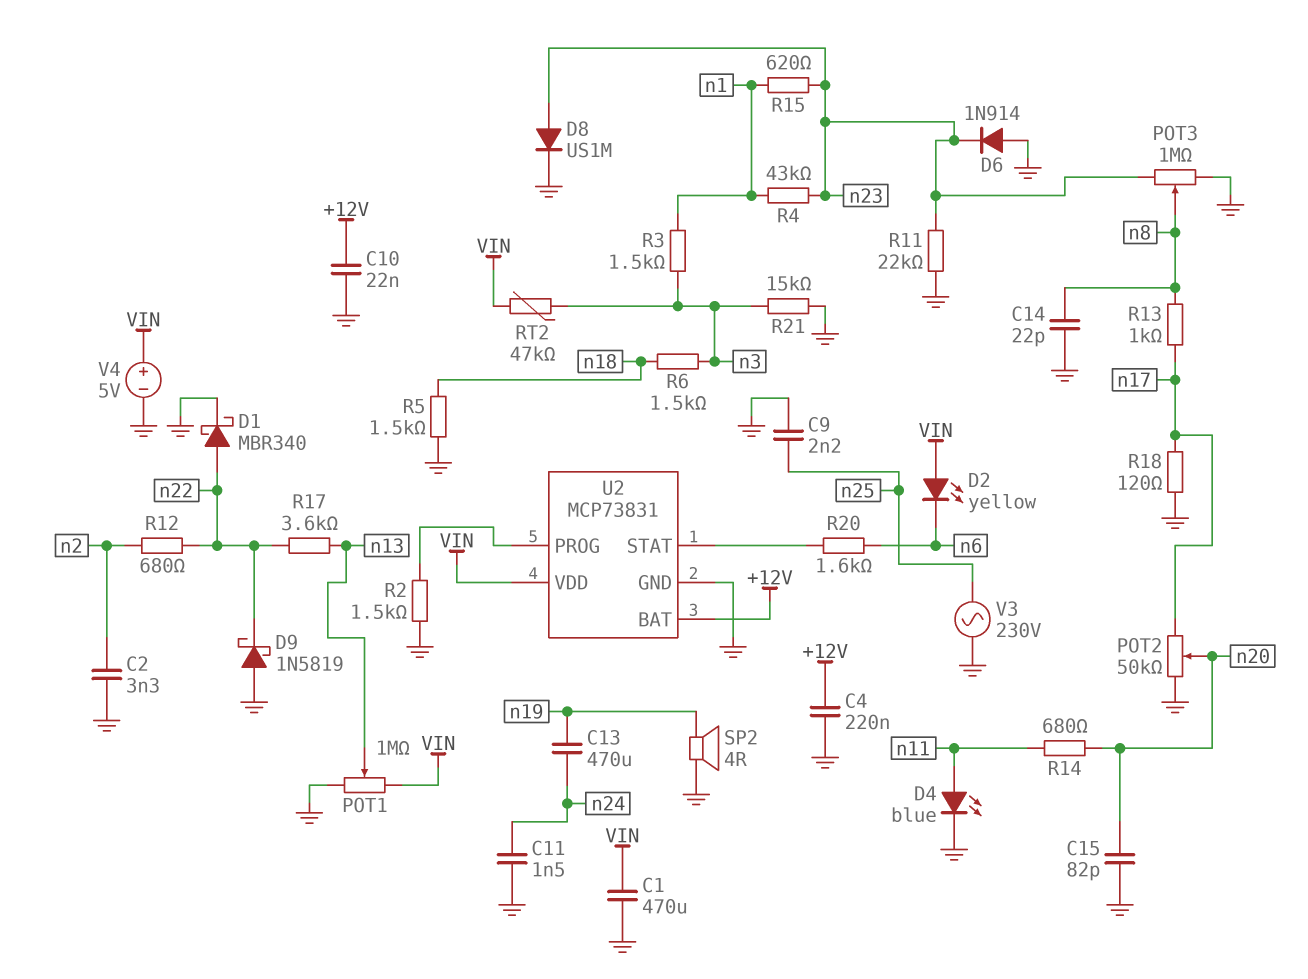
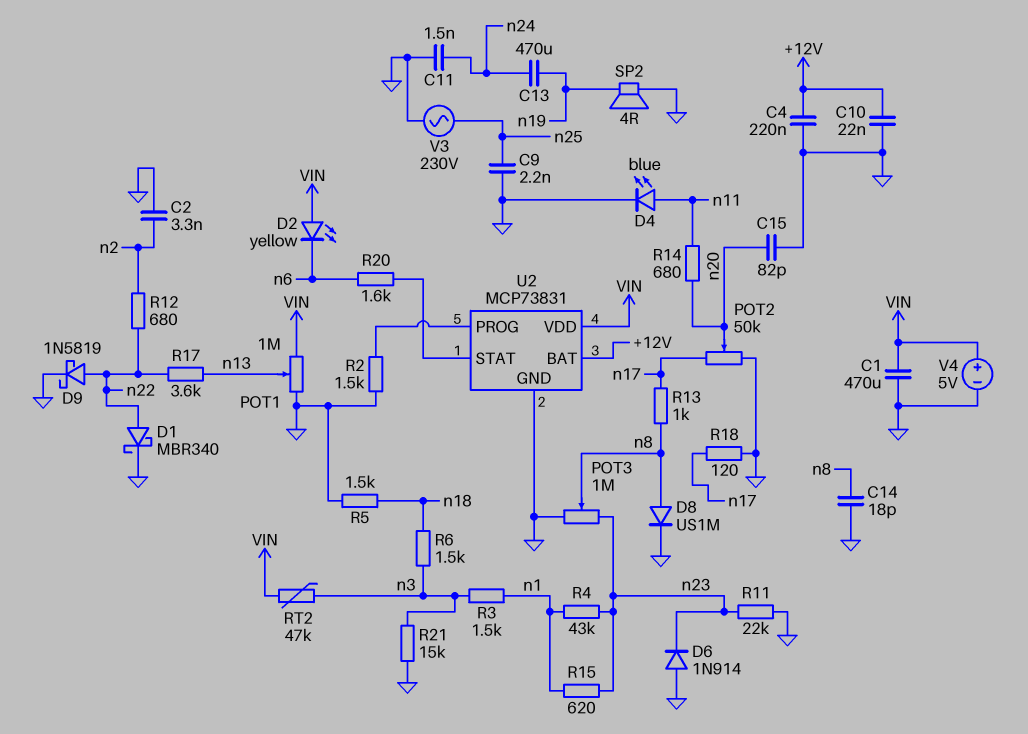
C14: 22pF (GND, n8) -> 18pF (GND, n8)
D8: diode US1M (A n23, K GND) -> diode US1M (A n8, K GND)
D9: schottky 1N5819 (A GND, K n22) -> schottky 1N5819 (A n22, K GND)

